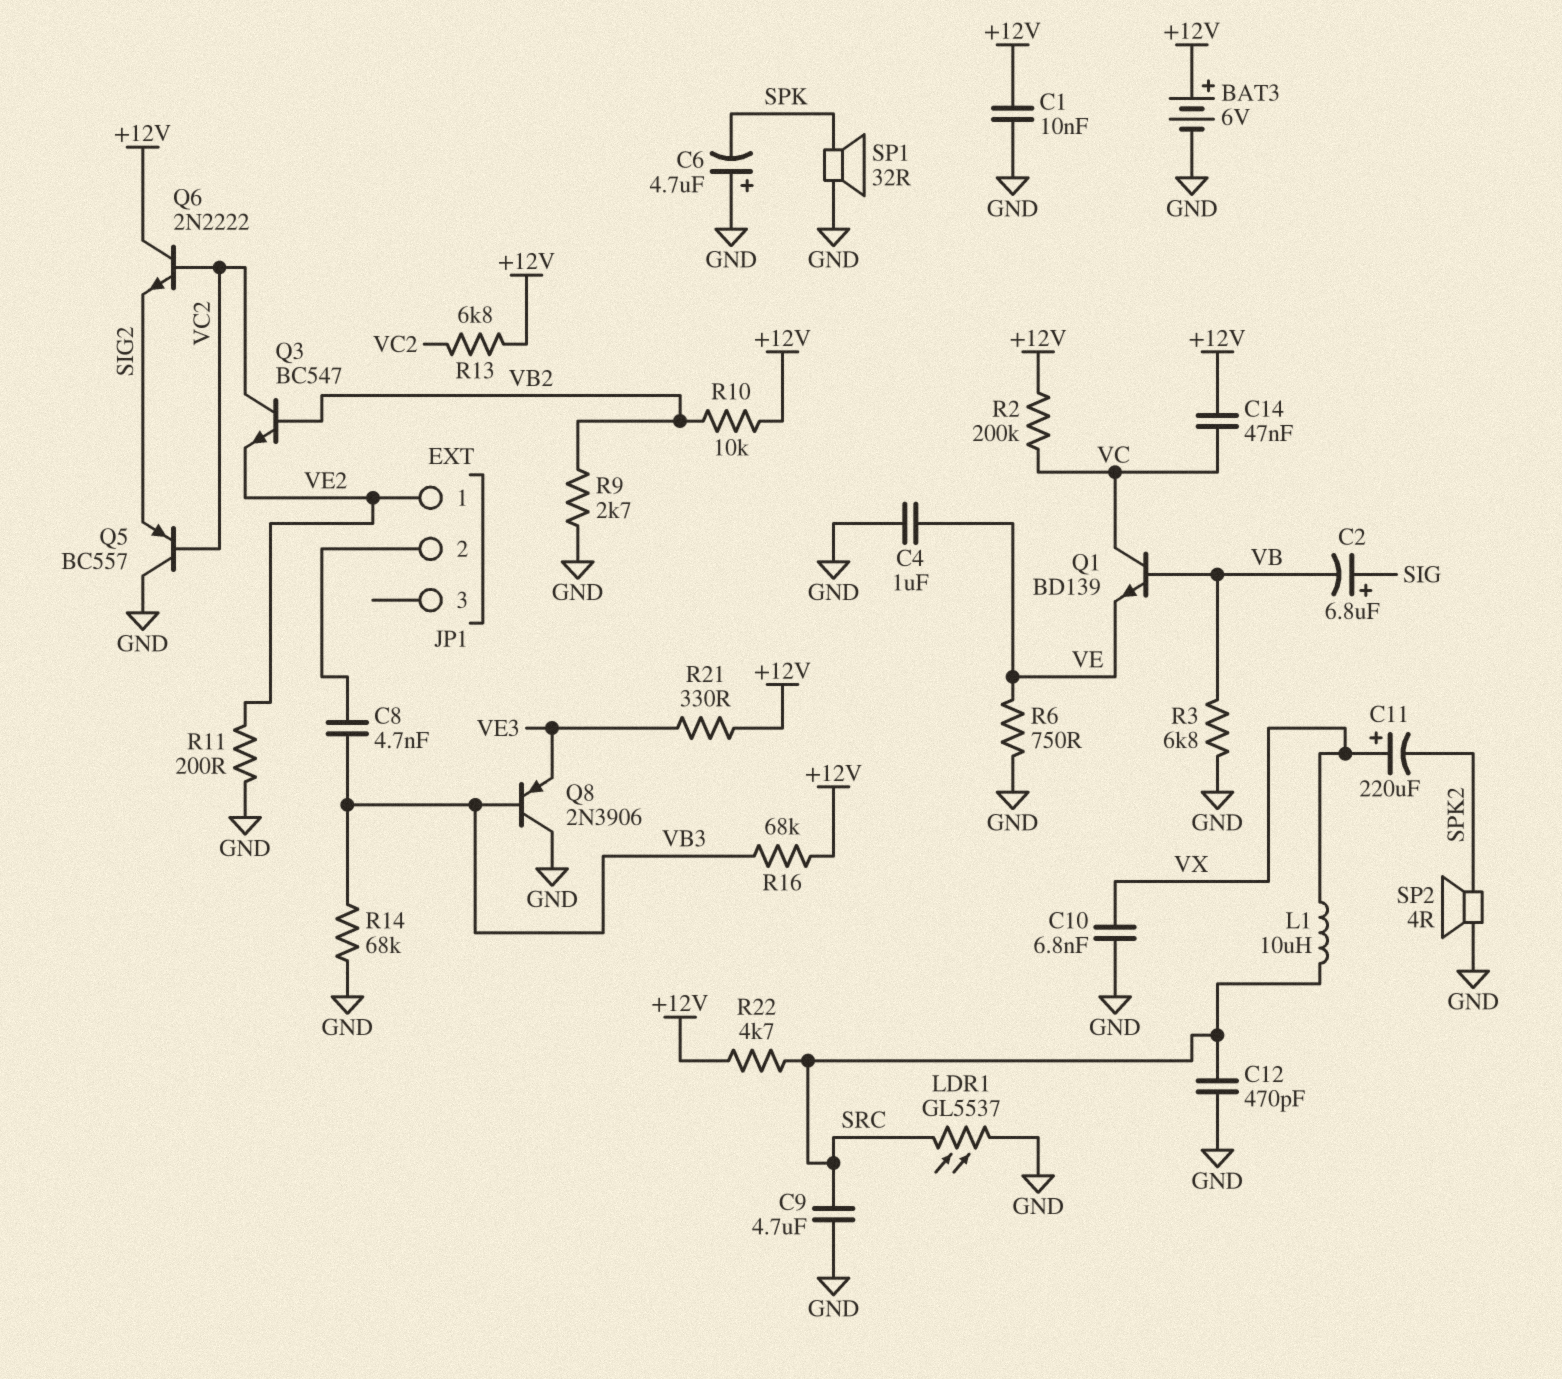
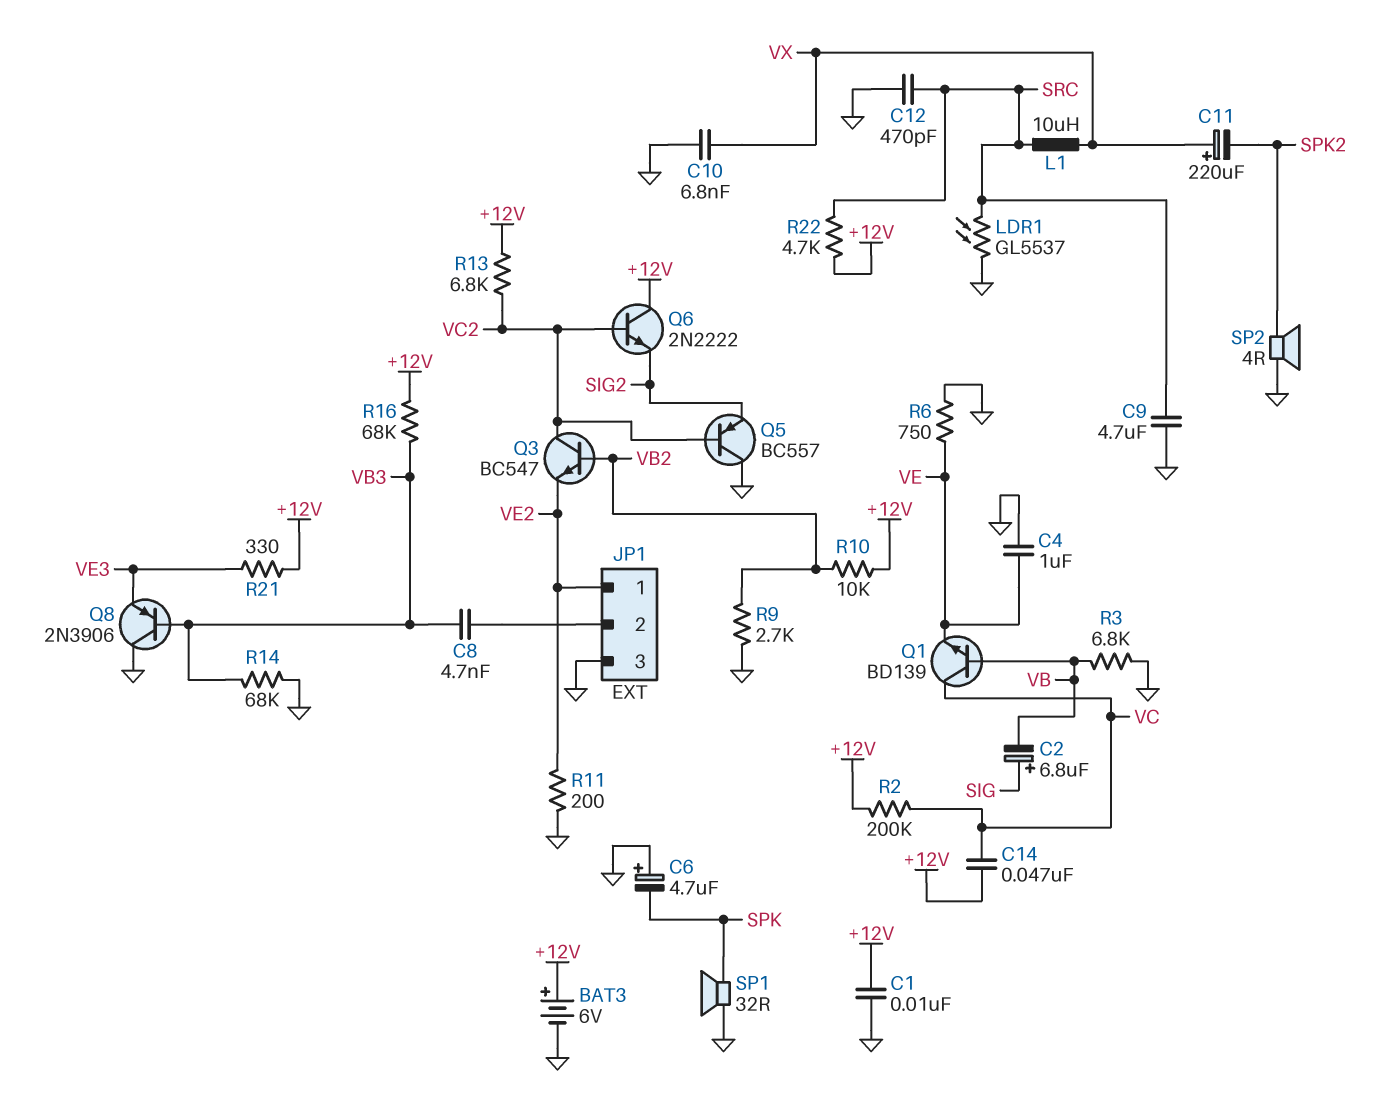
JP1 pin 3: none -> GND

